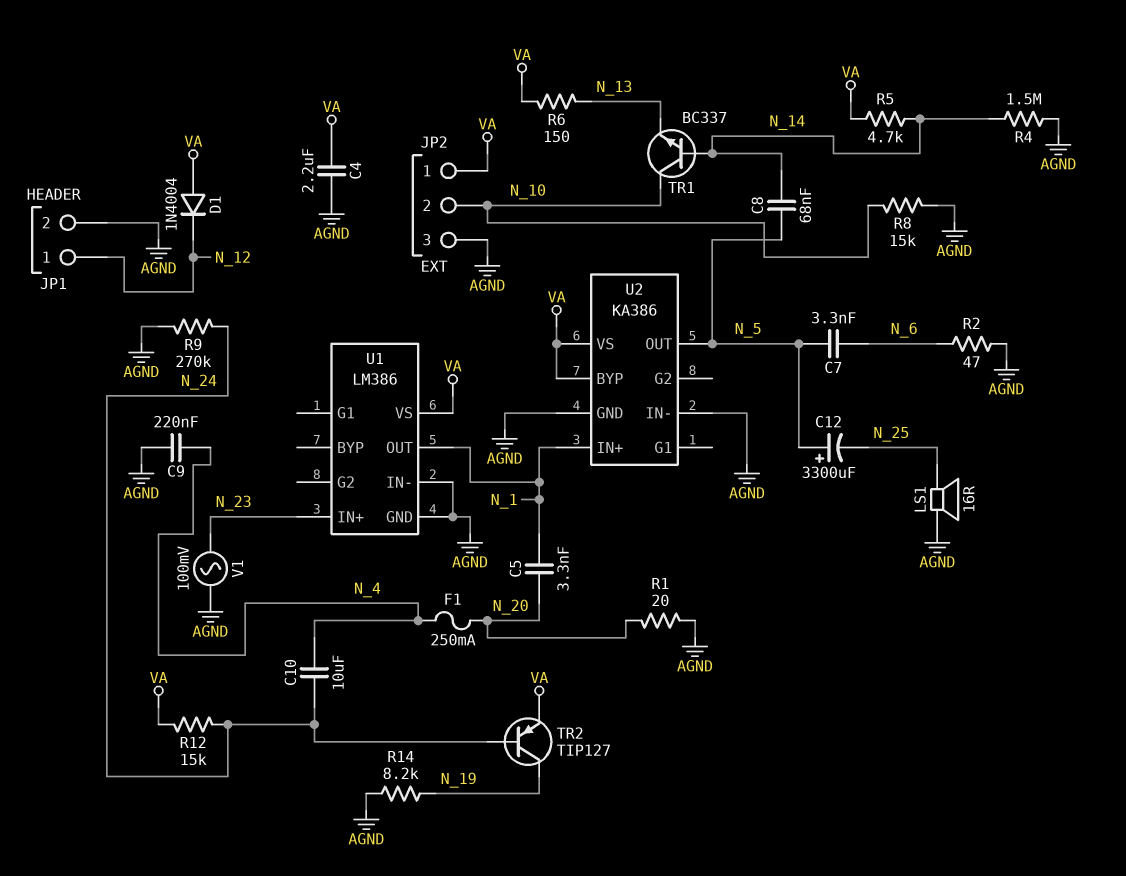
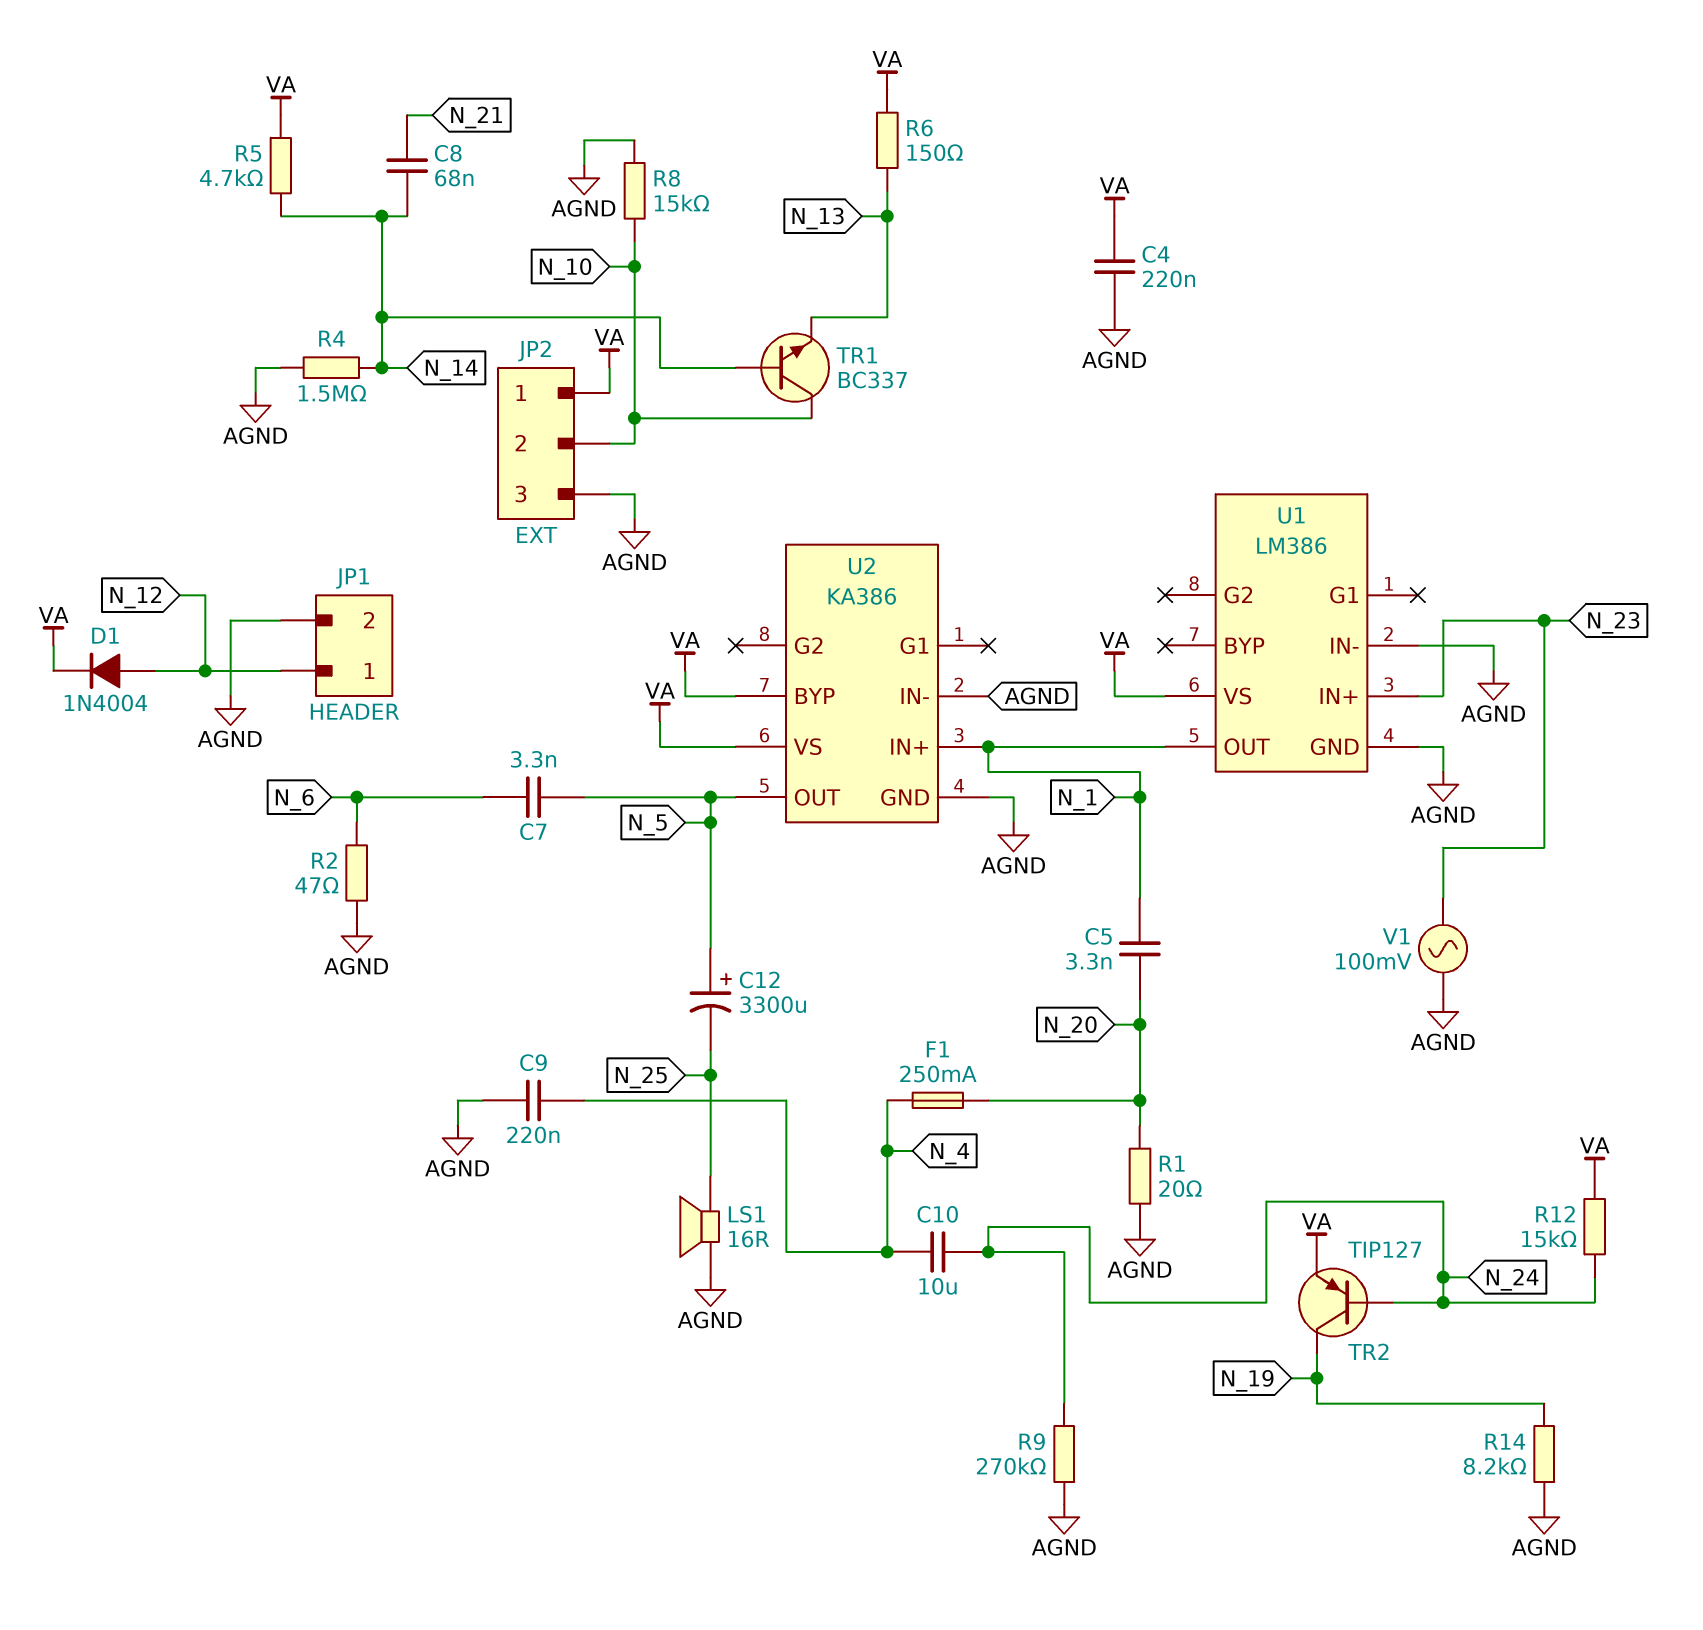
C4: 2.2uF (AGND, VA) -> 220nF (AGND, VA)
C8: 68nF (N_5, N_14) -> 68nF (N_14, N_21)
D1: diode 1N4004 (A VA, K N_12) -> diode 1N4004 (A N_12, K VA)

